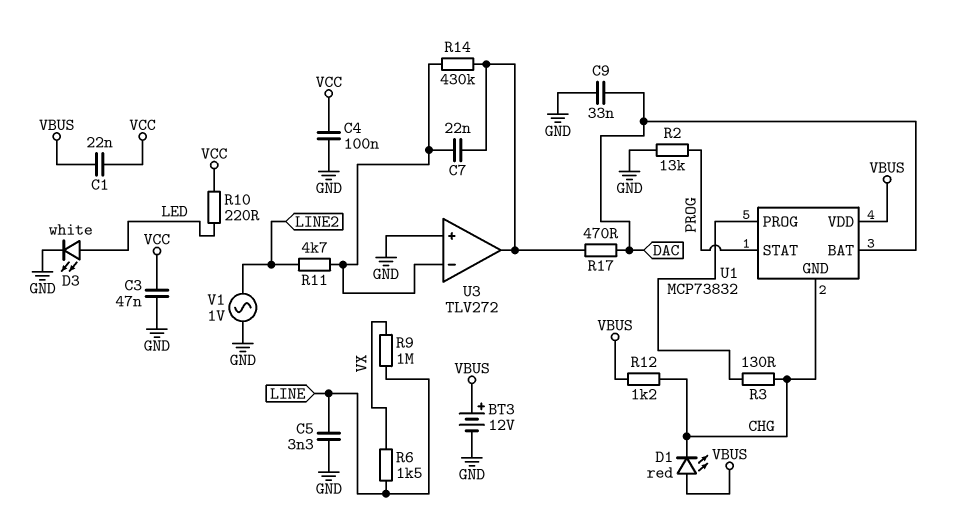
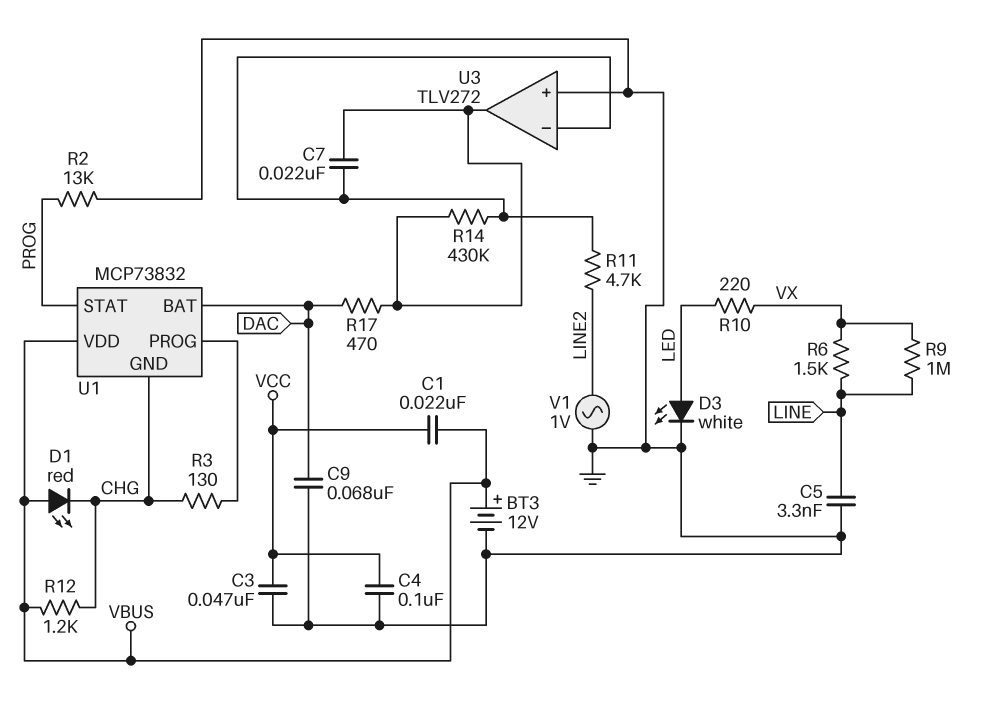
C9: 33nF (DAC, GND) -> 68nF (DAC, GND)
R10: 220 (LED, VCC) -> 220 (LED, VX)

